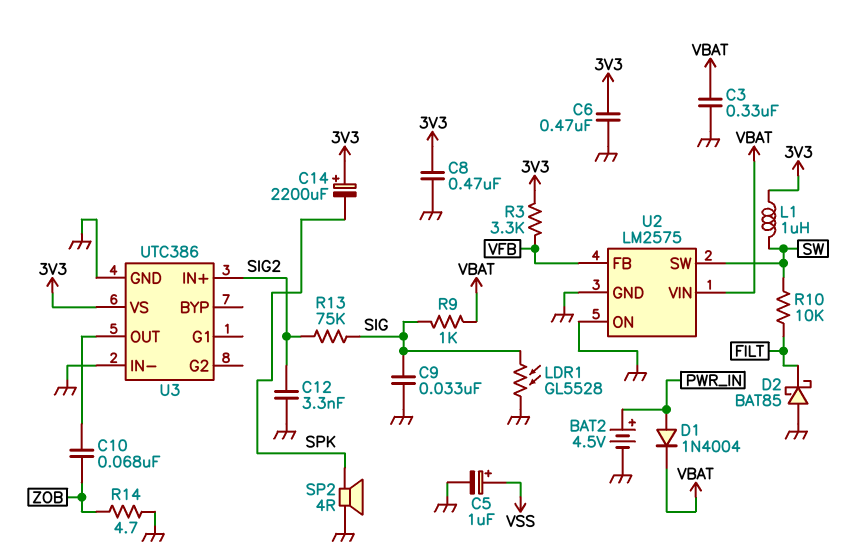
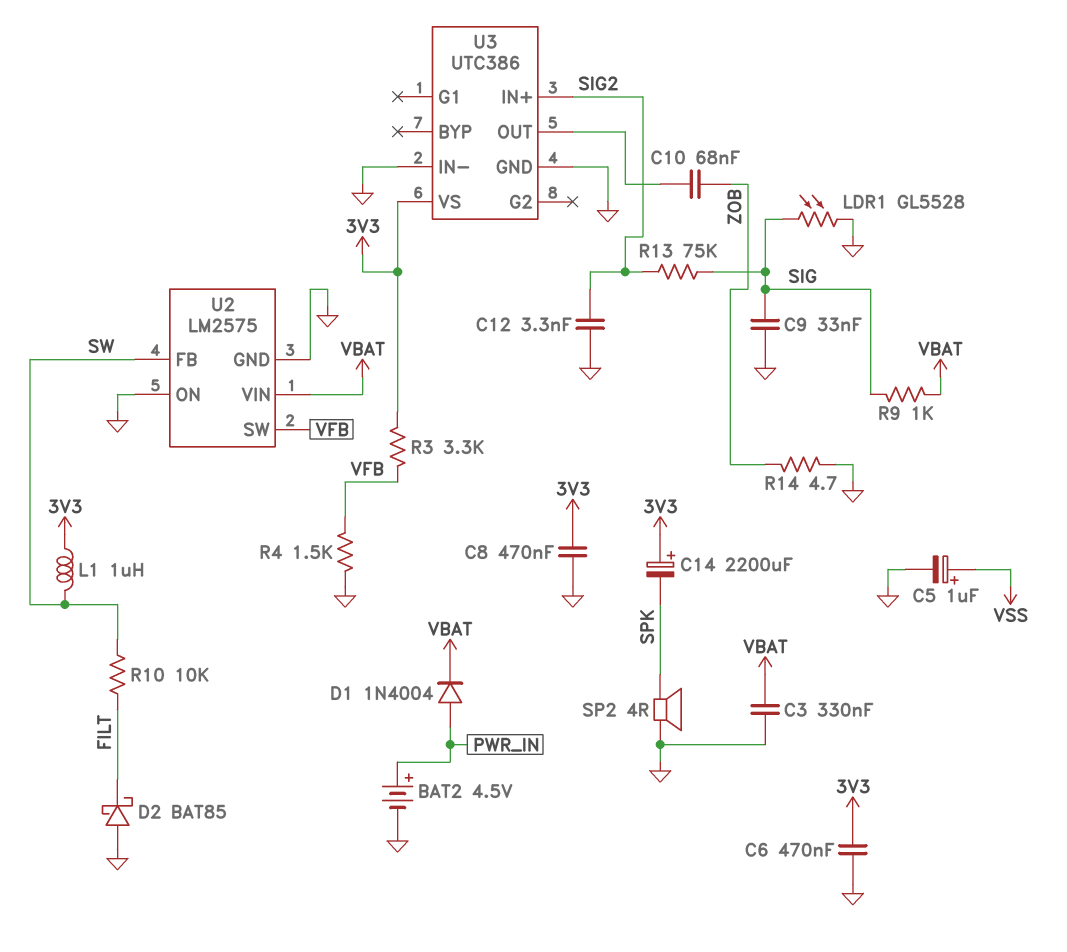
R4: none -> 1.5k (GND, VFB)
U2 pin FB: VFB -> SW
U2 pin SW: SW -> VFB

